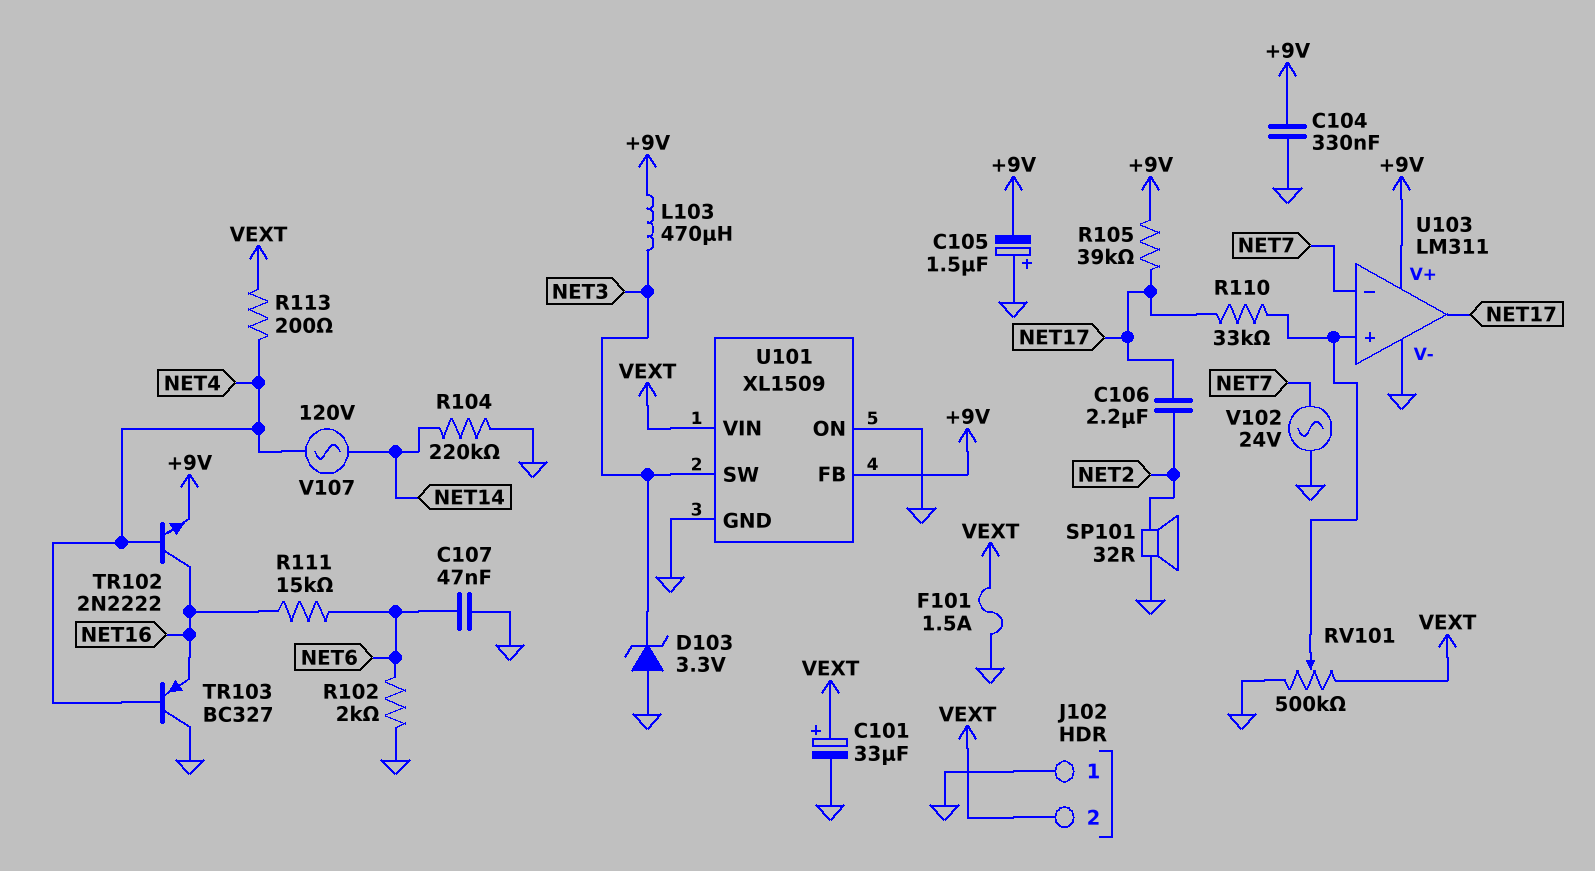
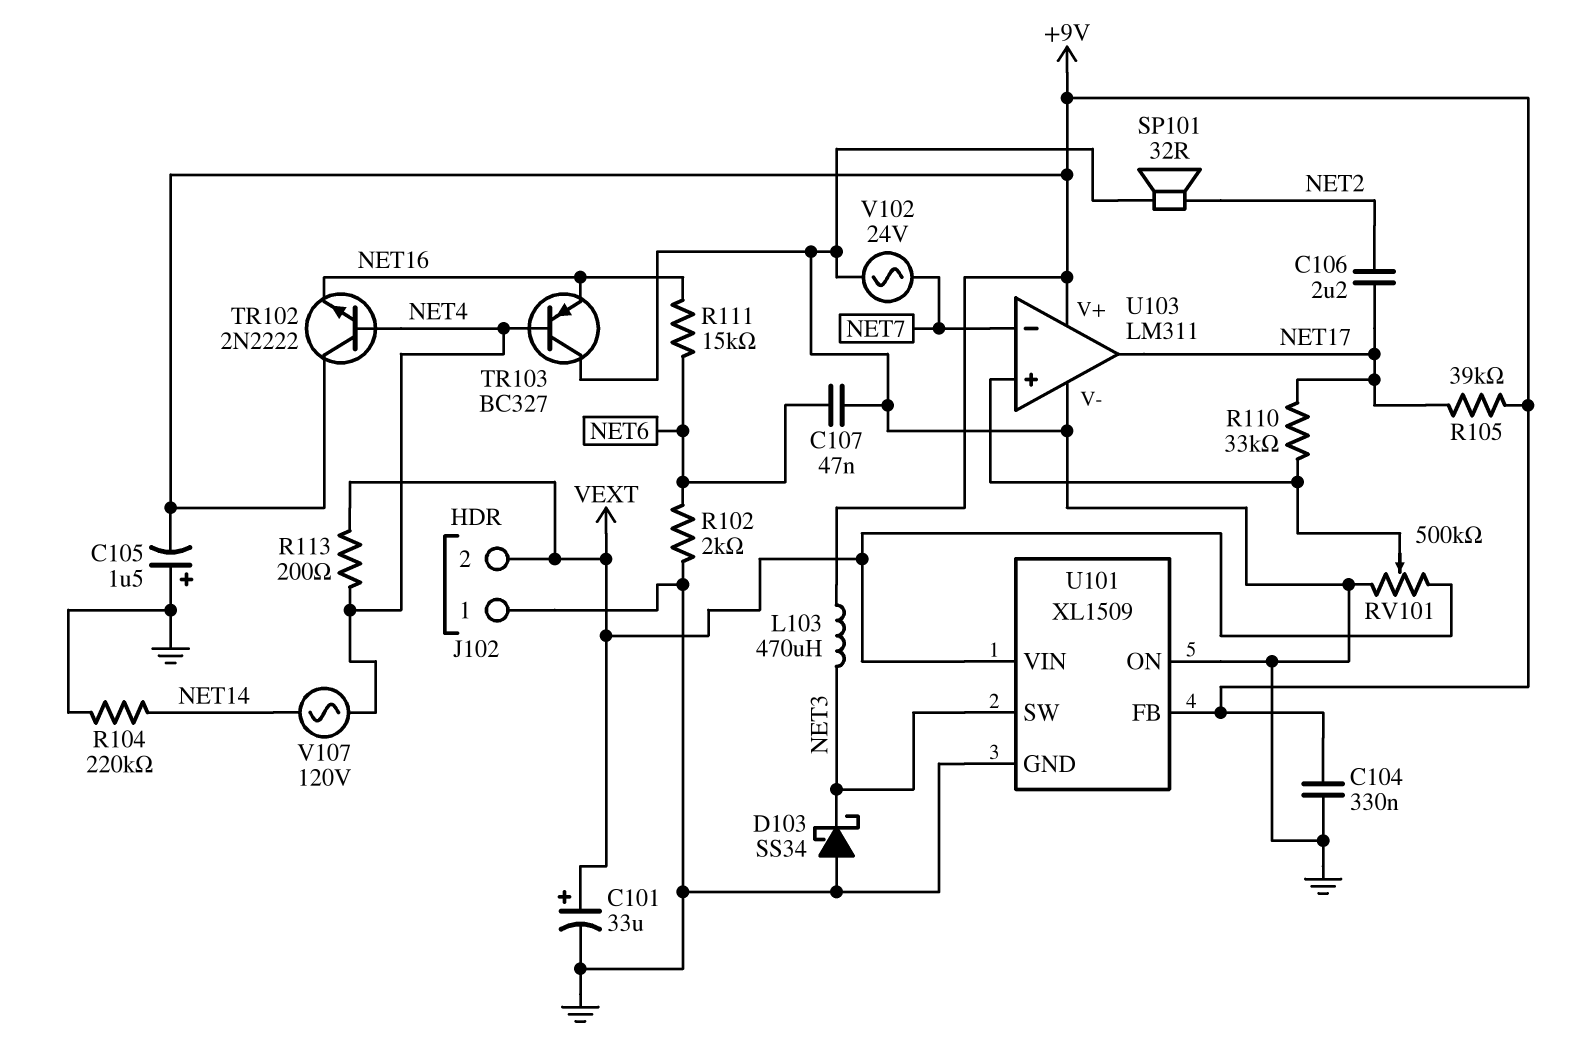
D103: zener 3.3V (A GND, K NET3) -> schottky SS34 (A GND, K NET3)
F101: 1.5A (GND, VEXT) -> none
TR102: NPN 2N2222 (B NET4, C NET16, E +9V) -> NPN 2N2222 (B NET4, C +9V, E NET16)

